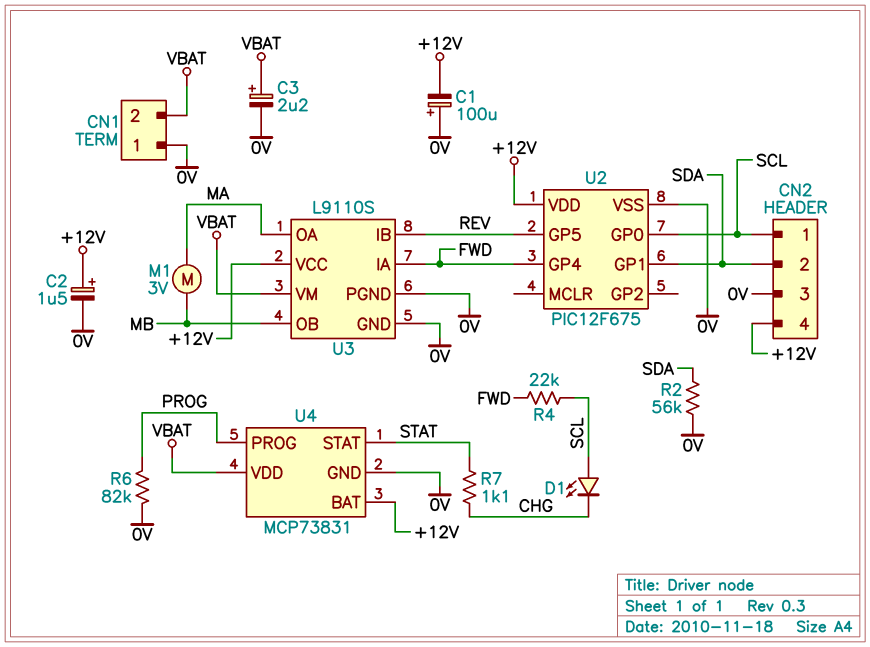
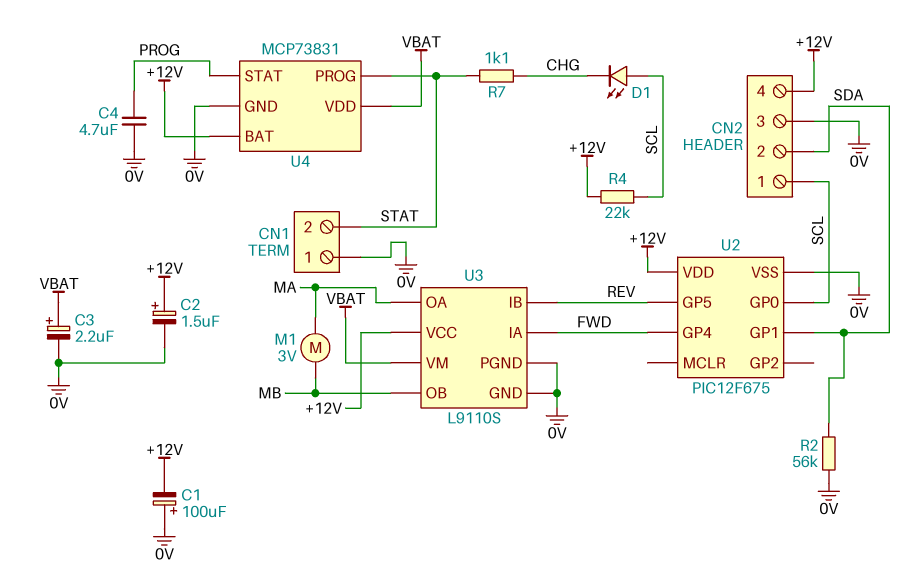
C4: none -> 4.7uF (0V, PROG)
CN1 pin 2: VBAT -> STAT
R4: 22k (FWD, SCL) -> 22k (+12V, SCL)
R6: 82k (0V, PROG) -> none
U4 pin PROG: PROG -> STAT
U4 pin STAT: STAT -> PROG

